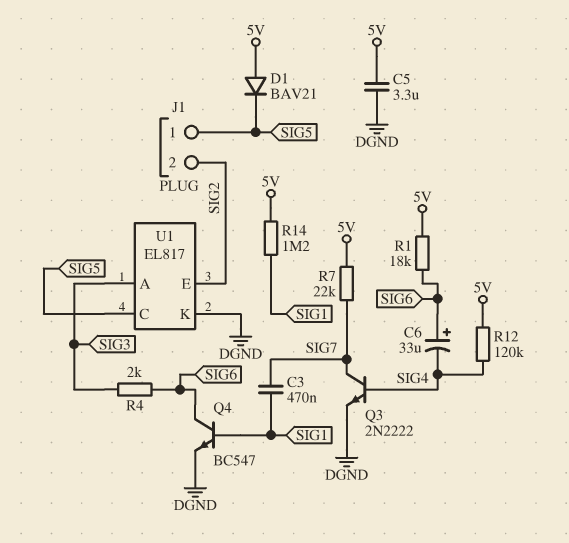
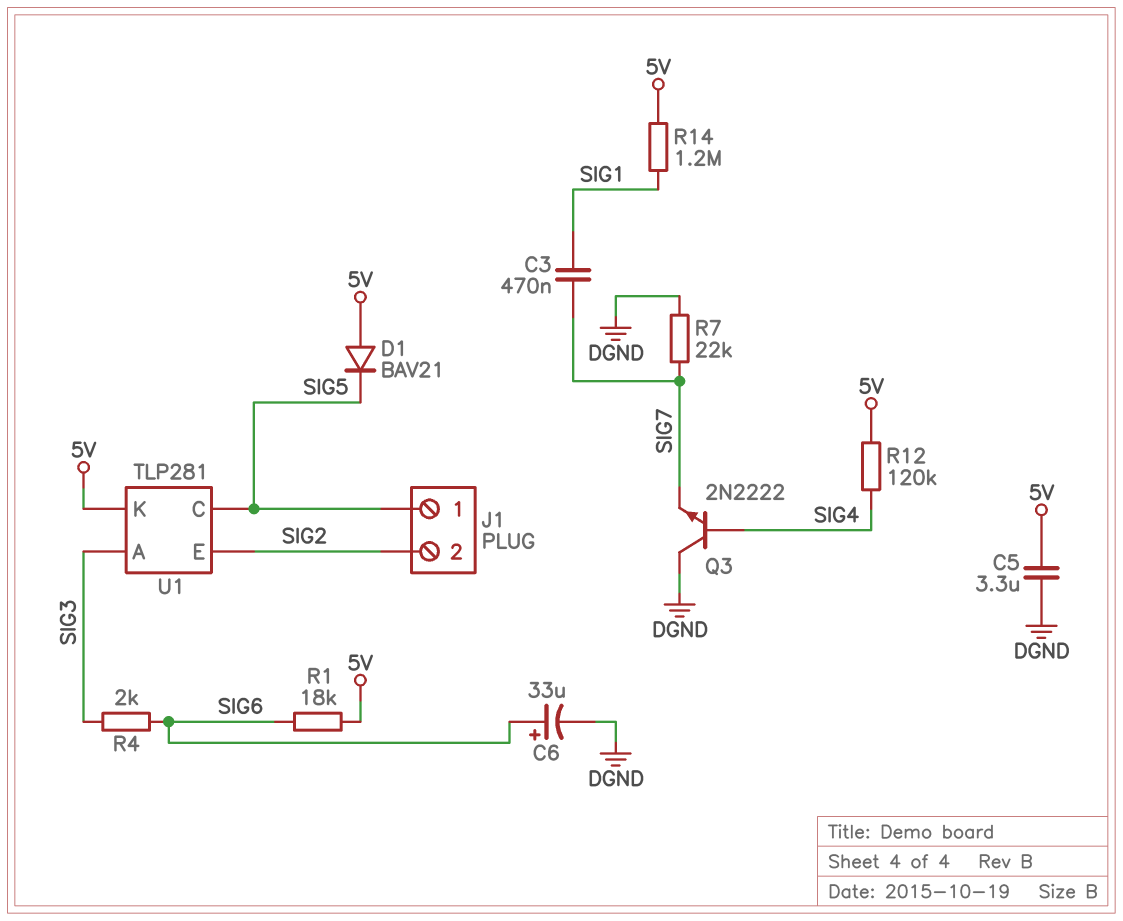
C6: 33uF (plus SIG6, minus SIG4) -> 33uF (plus SIG6, minus DGND)
Q3: NPN 2N2222 (B SIG4, C SIG7, E DGND) -> NPN 2N2222 (B SIG4, C DGND, E SIG7)
Q4: NPN BC547 (B SIG1, C SIG6, E DGND) -> none
R7: 22k (5V, SIG7) -> 22k (DGND, SIG7)
U1: EL817 -> TLP281
U1 pin K: DGND -> 5V

